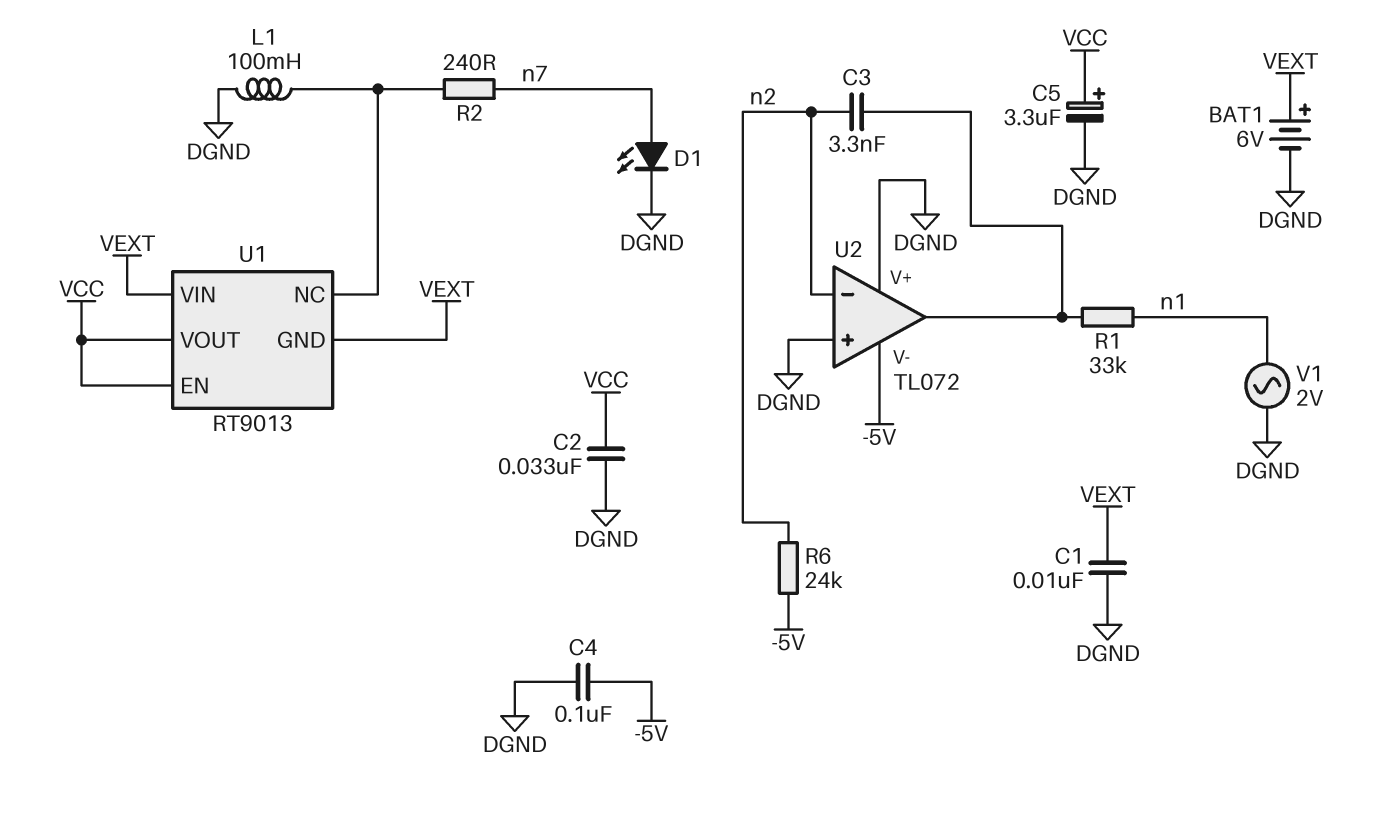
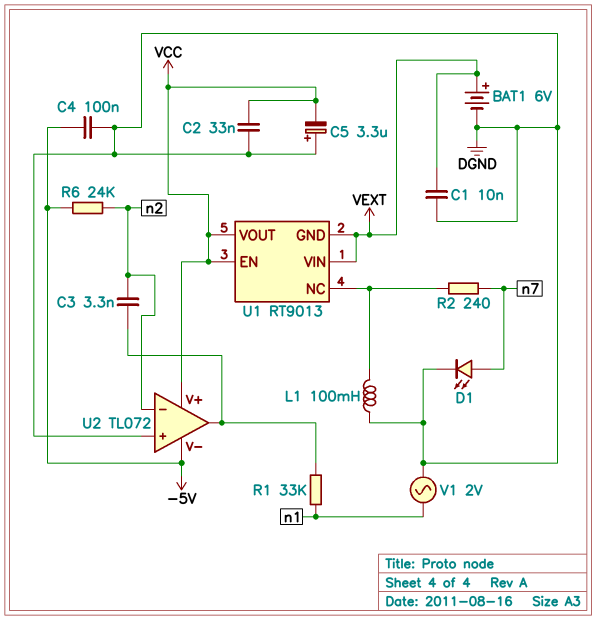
C5: 3.3uF (plus VCC, minus DGND) -> 3.3uF (plus DGND, minus VCC)
U2 pin V+: DGND -> VCC

